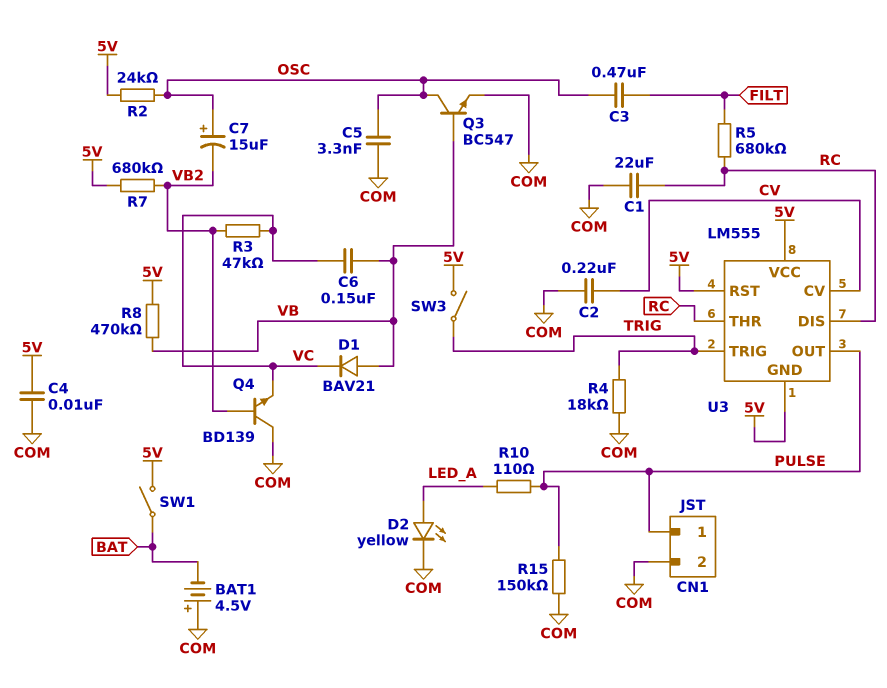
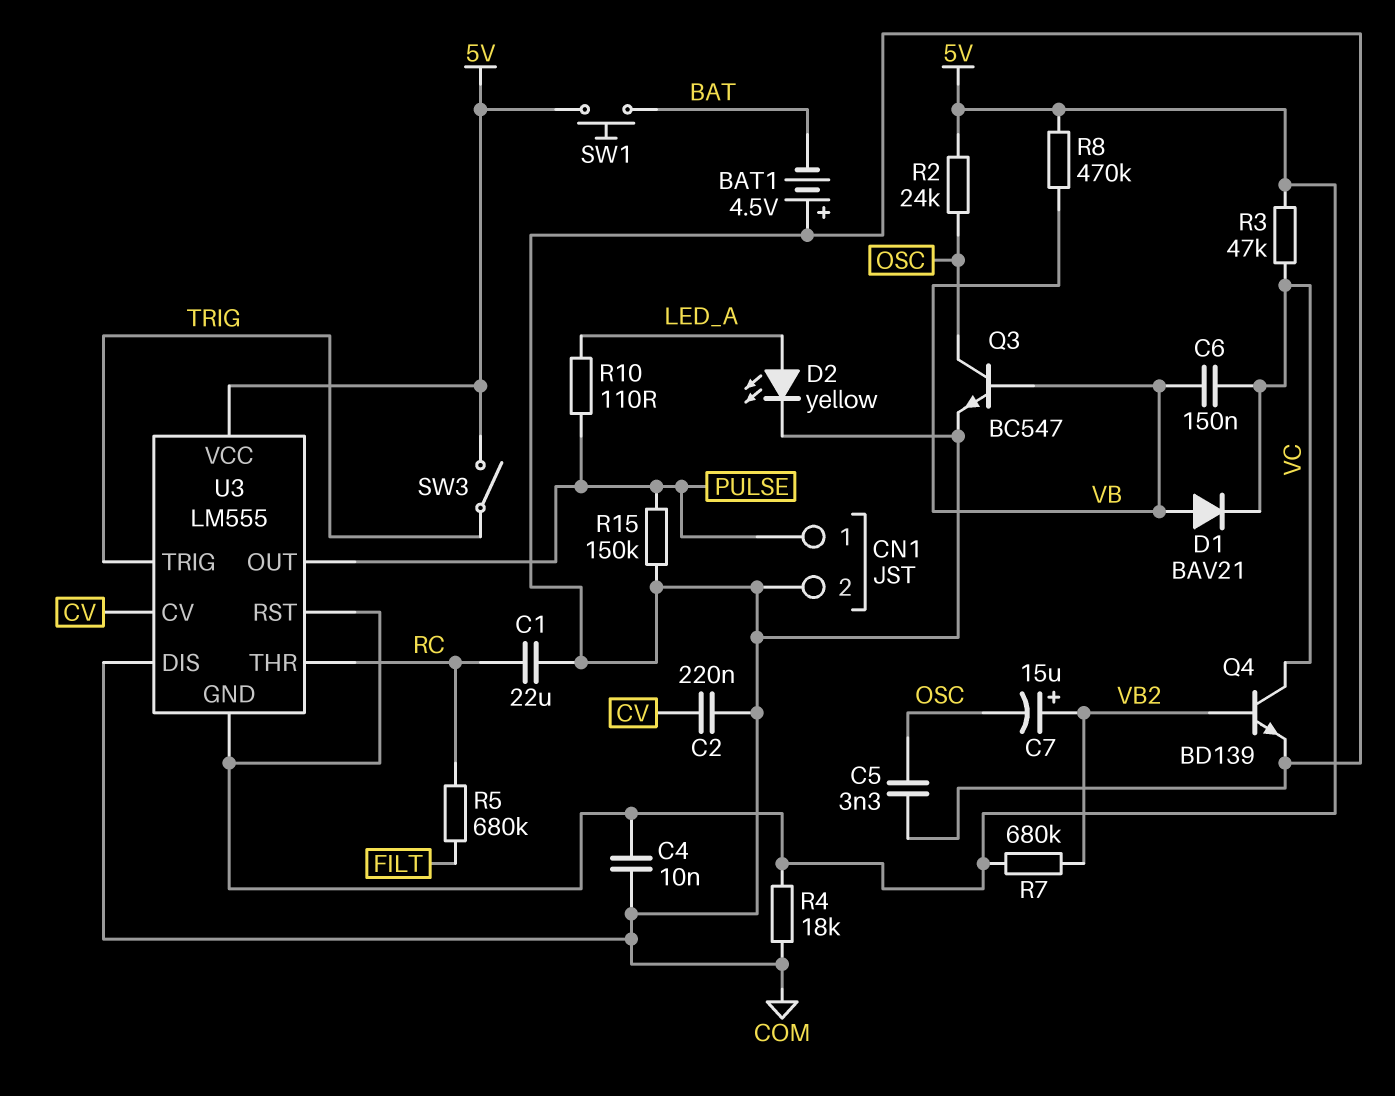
C3: 470nF (FILT, OSC) -> none
C7: 15uF (plus OSC, minus VB2) -> 15uF (plus VB2, minus OSC)
Q4: NPN BD139 (B VB2, C COM, E VC) -> NPN BD139 (B VB2, C VC, E COM)
R3: 47k (VB2, VC) -> 47k (5V, VC)
R4: 18k (COM, TRIG) -> 18k (5V, COM)
SW1: switch (5V, BAT) -> button (5V, BAT)
U3 pin DIS: RC -> COM

